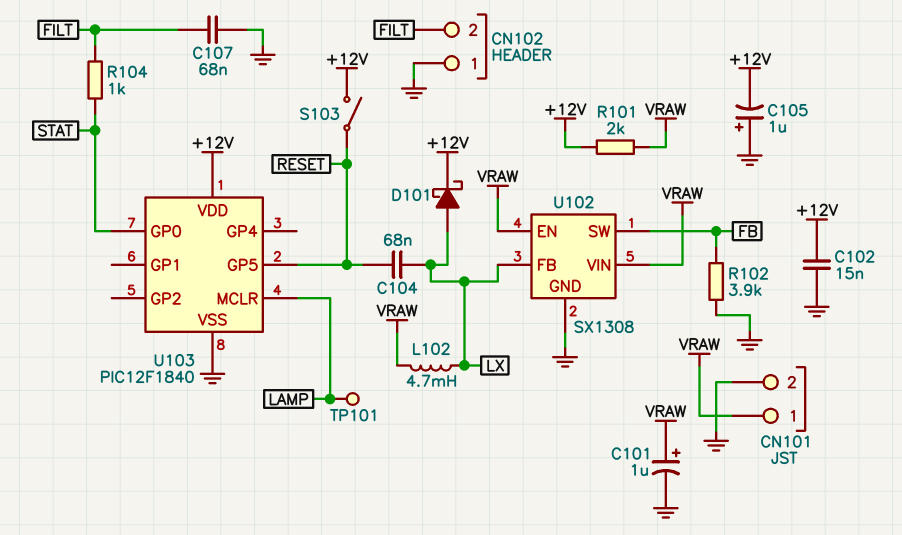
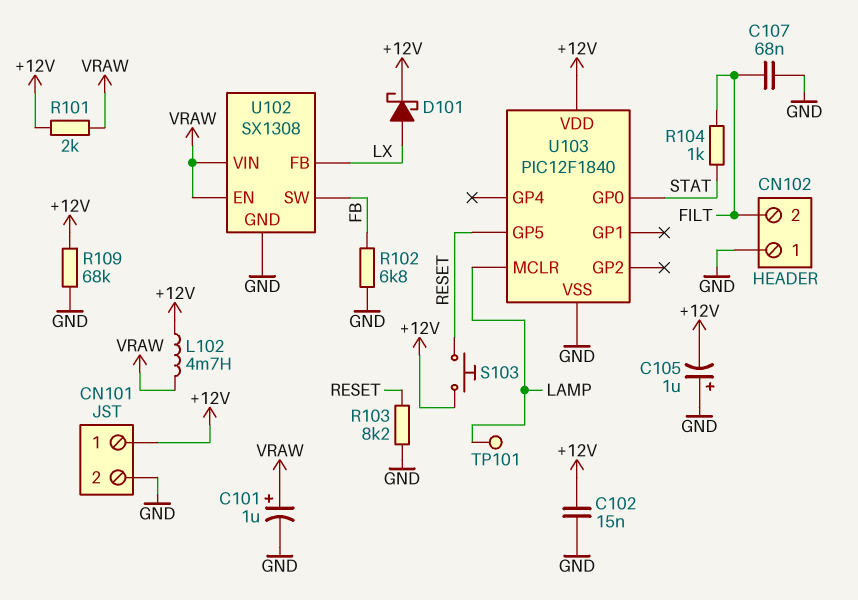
C104: 68nF (LX, RESET) -> none
CN101 pin 1: VRAW -> +12V
L102: 4.7mH (LX, VRAW) -> 4.7mH (+12V, VRAW)
R102: 3.9k (FB, GND) -> 6.8k (FB, GND)
R103: none -> 8.2k (GND, RESET)
R109: none -> 68k (+12V, GND)
S103: switch (+12V, RESET) -> button (+12V, RESET)

